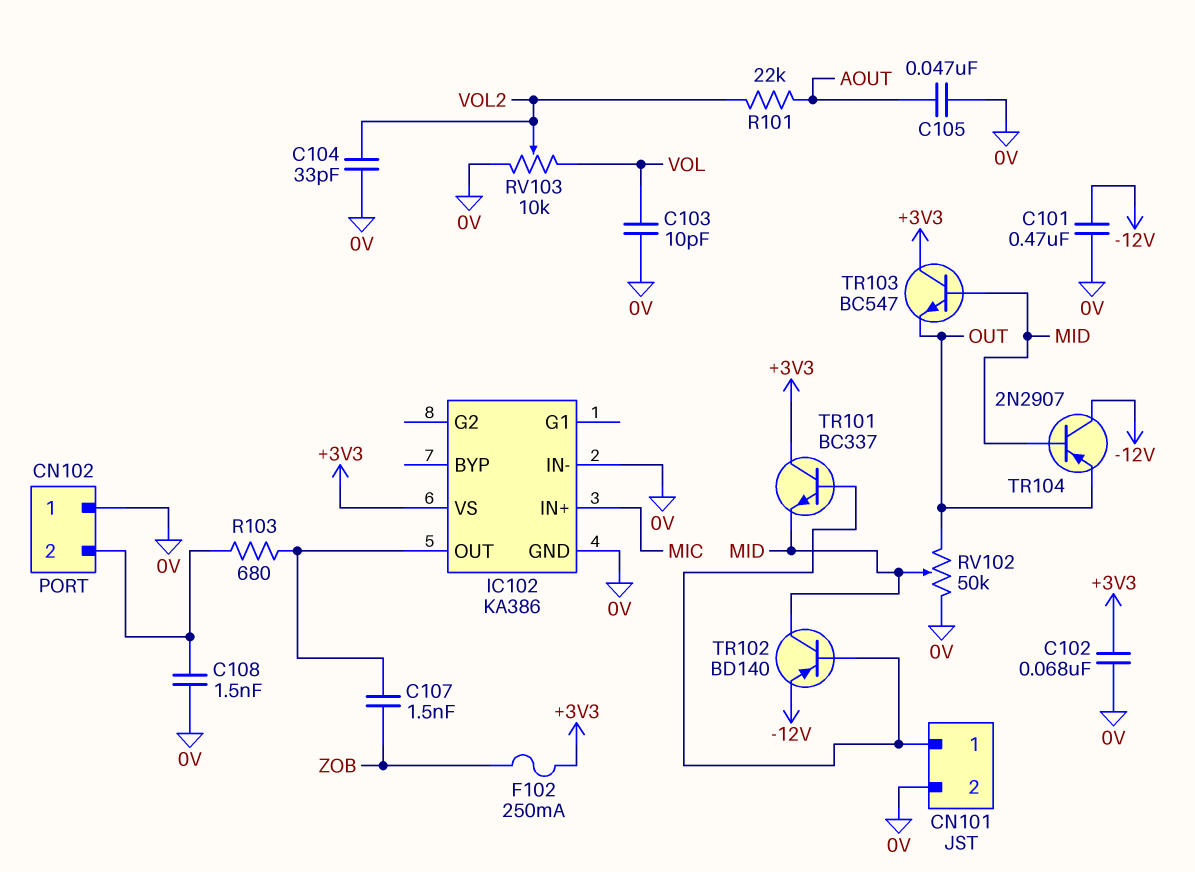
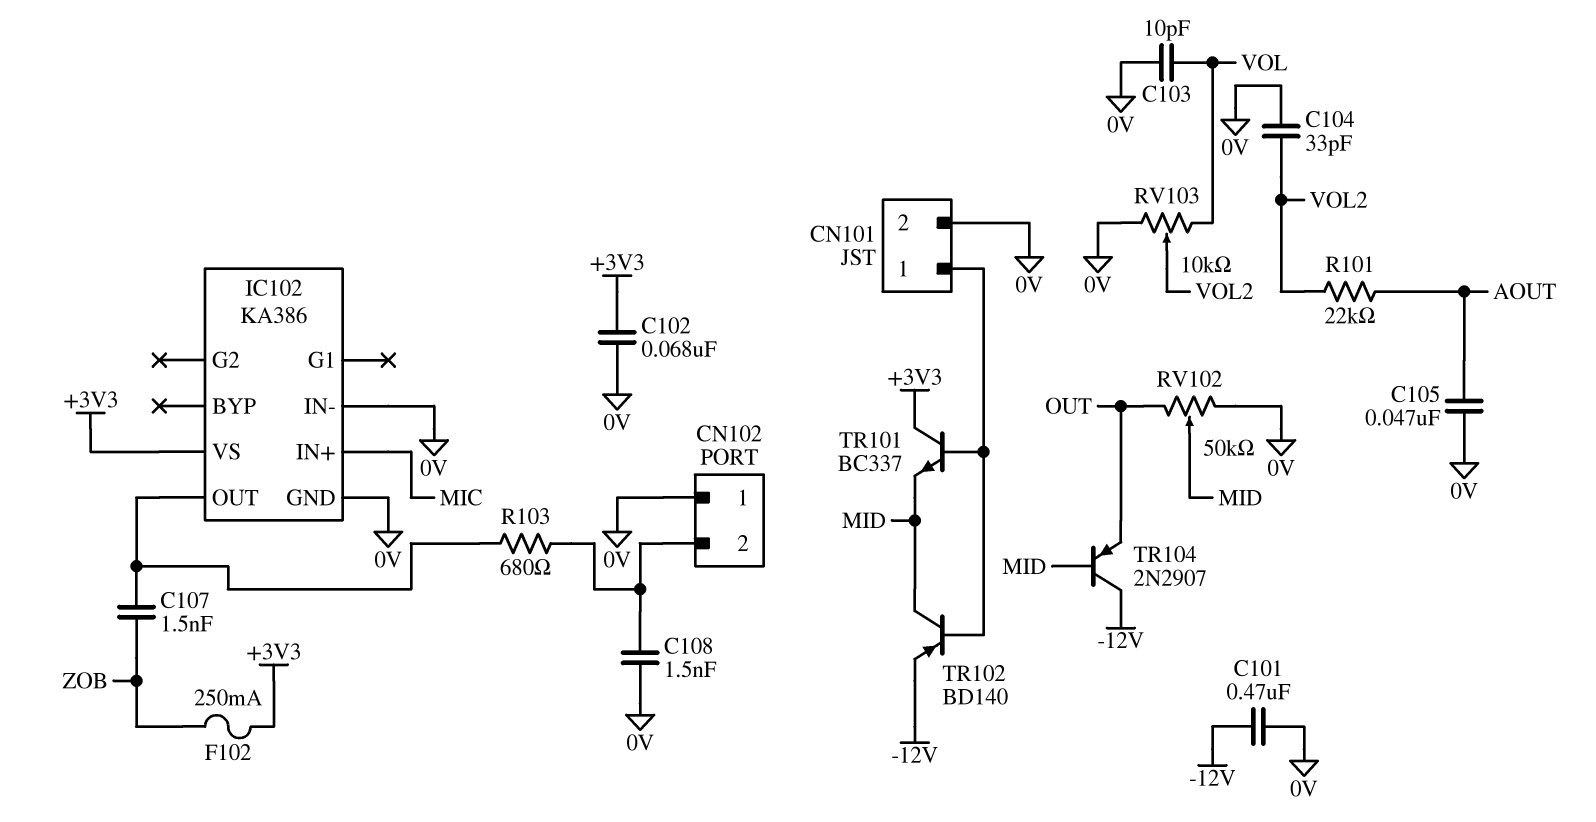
TR103: NPN BC547 (B MID, C +3V3, E OUT) -> none

